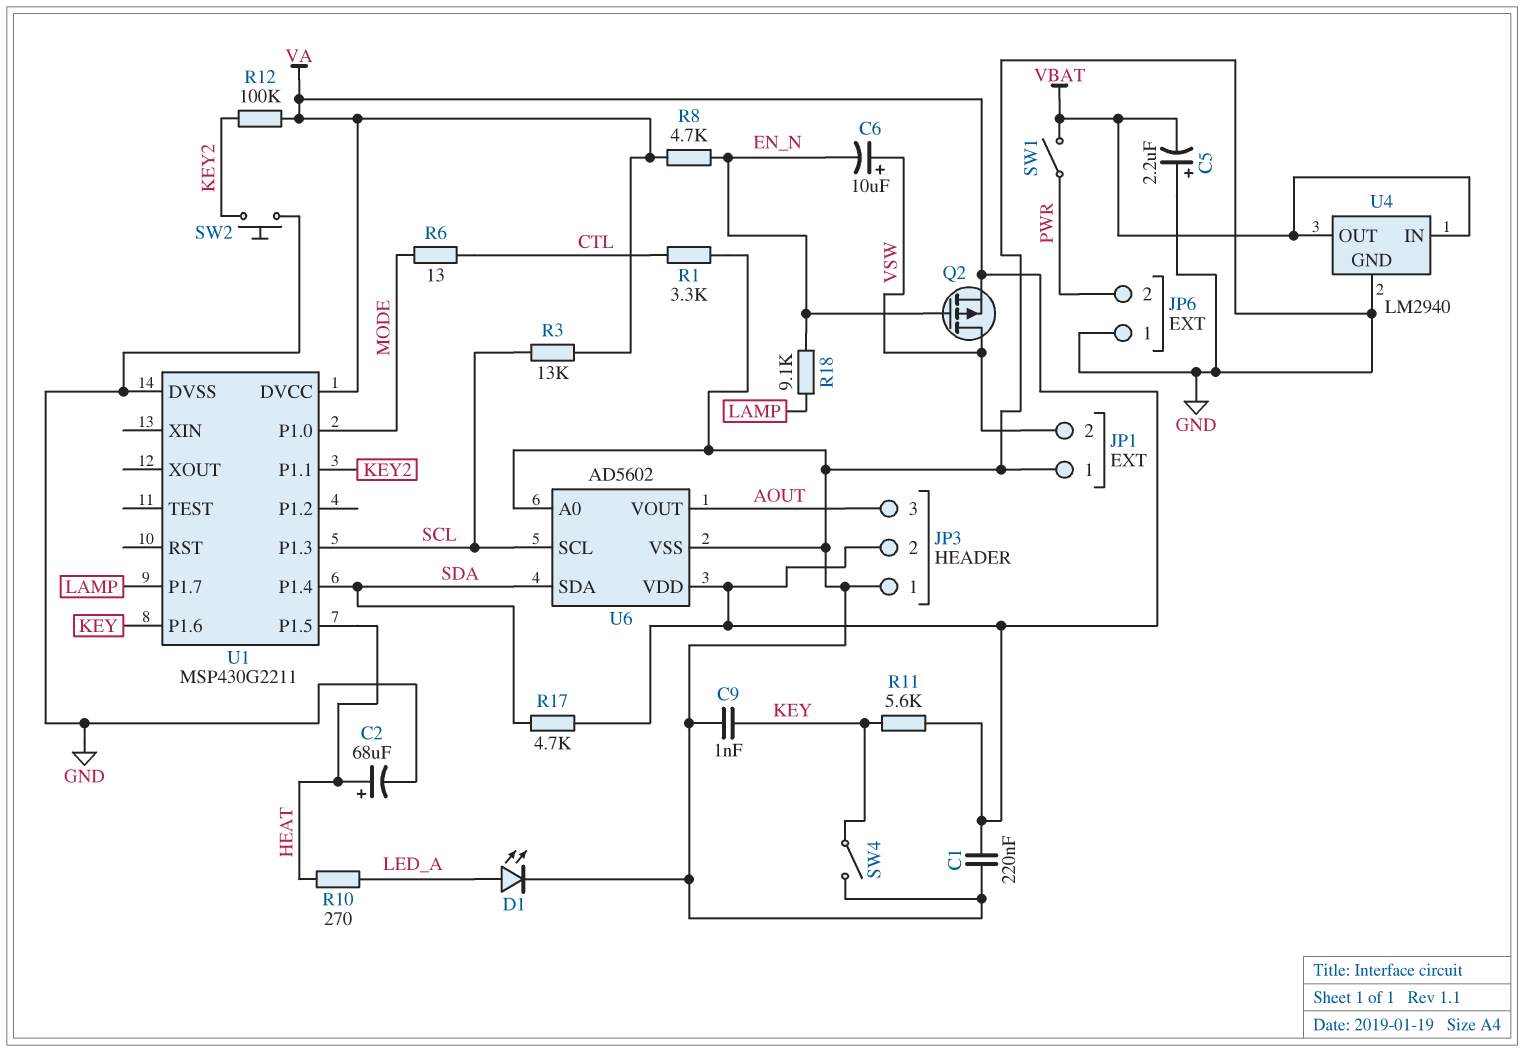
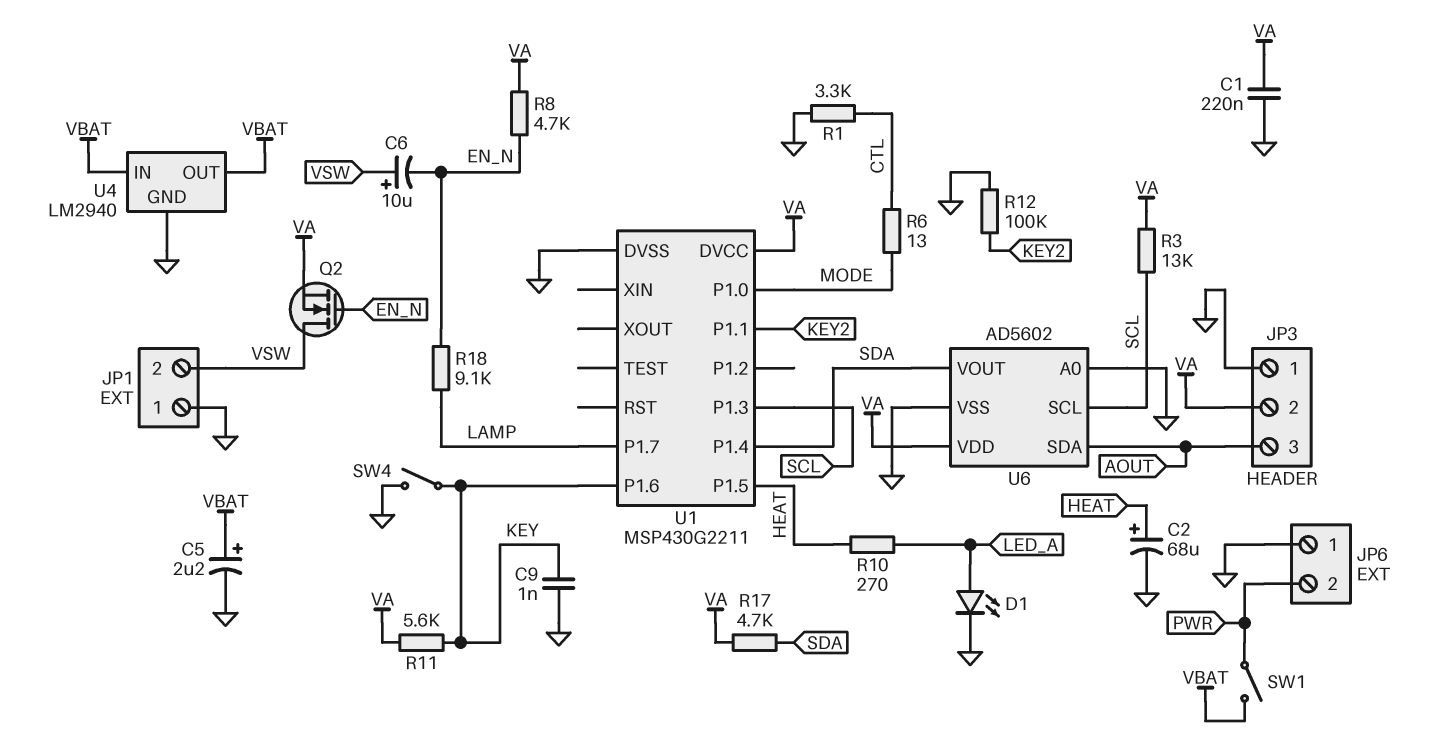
C5: 2.2uF (plus GND, minus VBAT) -> 2.2uF (plus VBAT, minus GND)
Q2: PMOS (G EN_N, D VSW, S VA) -> NMOS (G EN_N, D VSW, S VA)
R12: 100k (KEY2, VA) -> 100k (GND, KEY2)
SW2: button (GND, KEY2) -> none
U6 pin SDA: SDA -> AOUT
U6 pin VOUT: AOUT -> SDA

